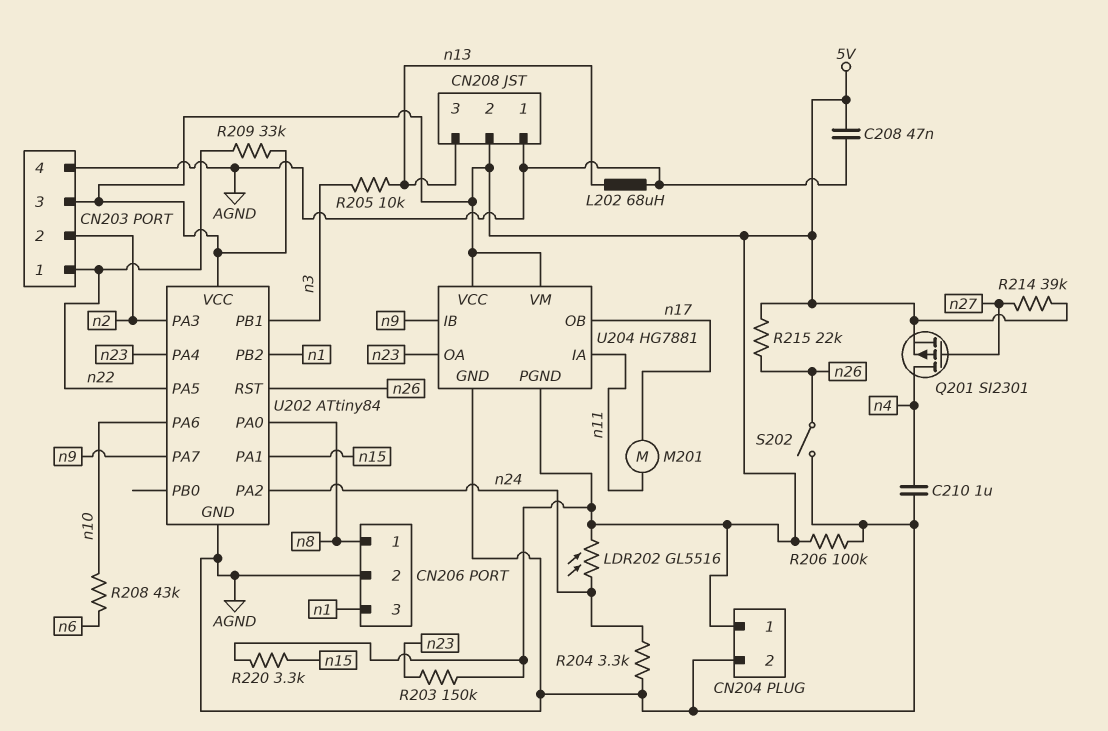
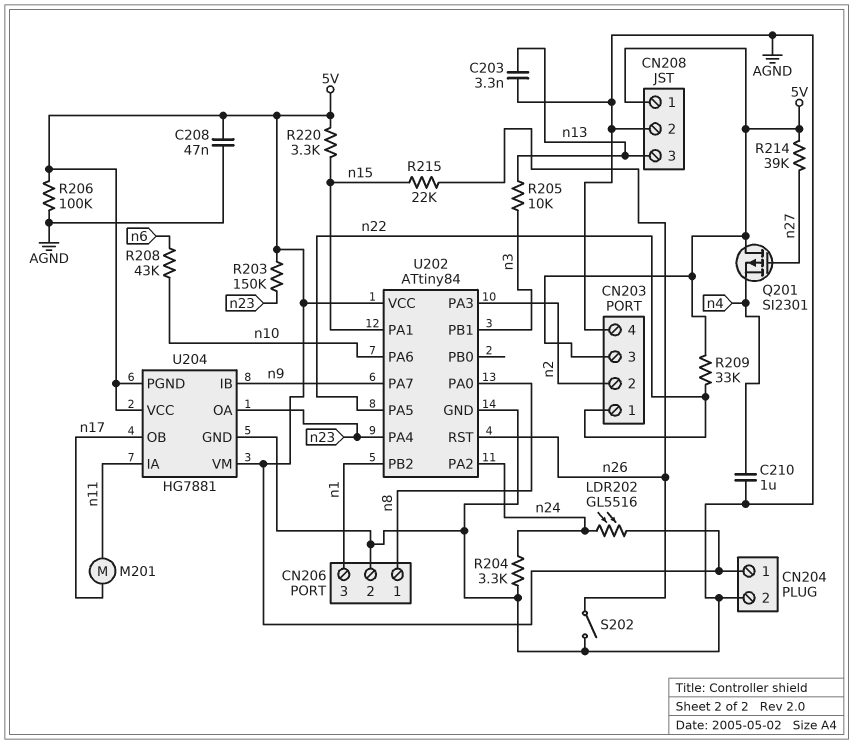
C203: none -> 3.3nF (AGND, n13)
CN208 pin 1: AGND -> 5V
CN208 pin 2: 5V -> AGND
L202: 68uH (AGND, n13) -> none
Q201: PMOS SI2301 (G n27, D n4, S 5V) -> PMOS SI2301 (G n27, D 5V, S n4)
R215: 22k (5V, n26) -> 22k (n15, n26)

